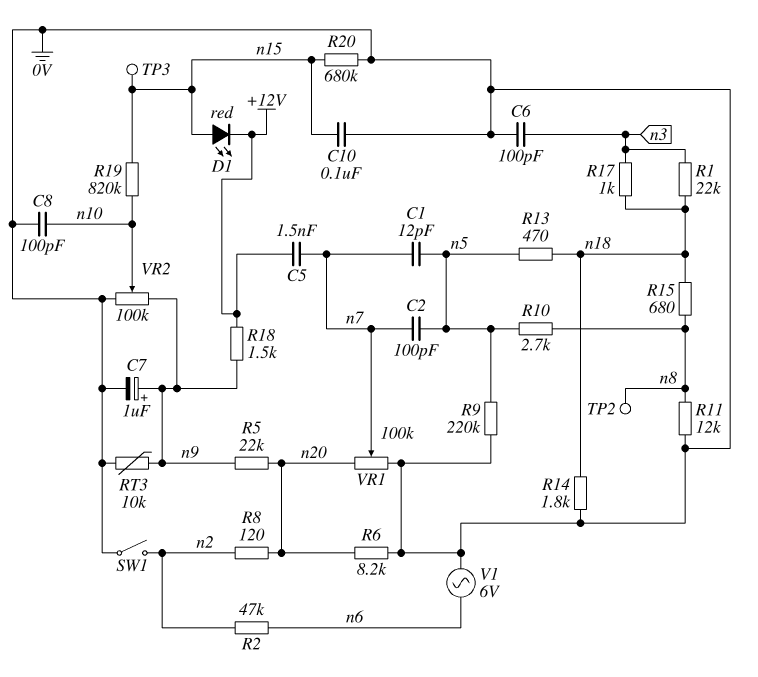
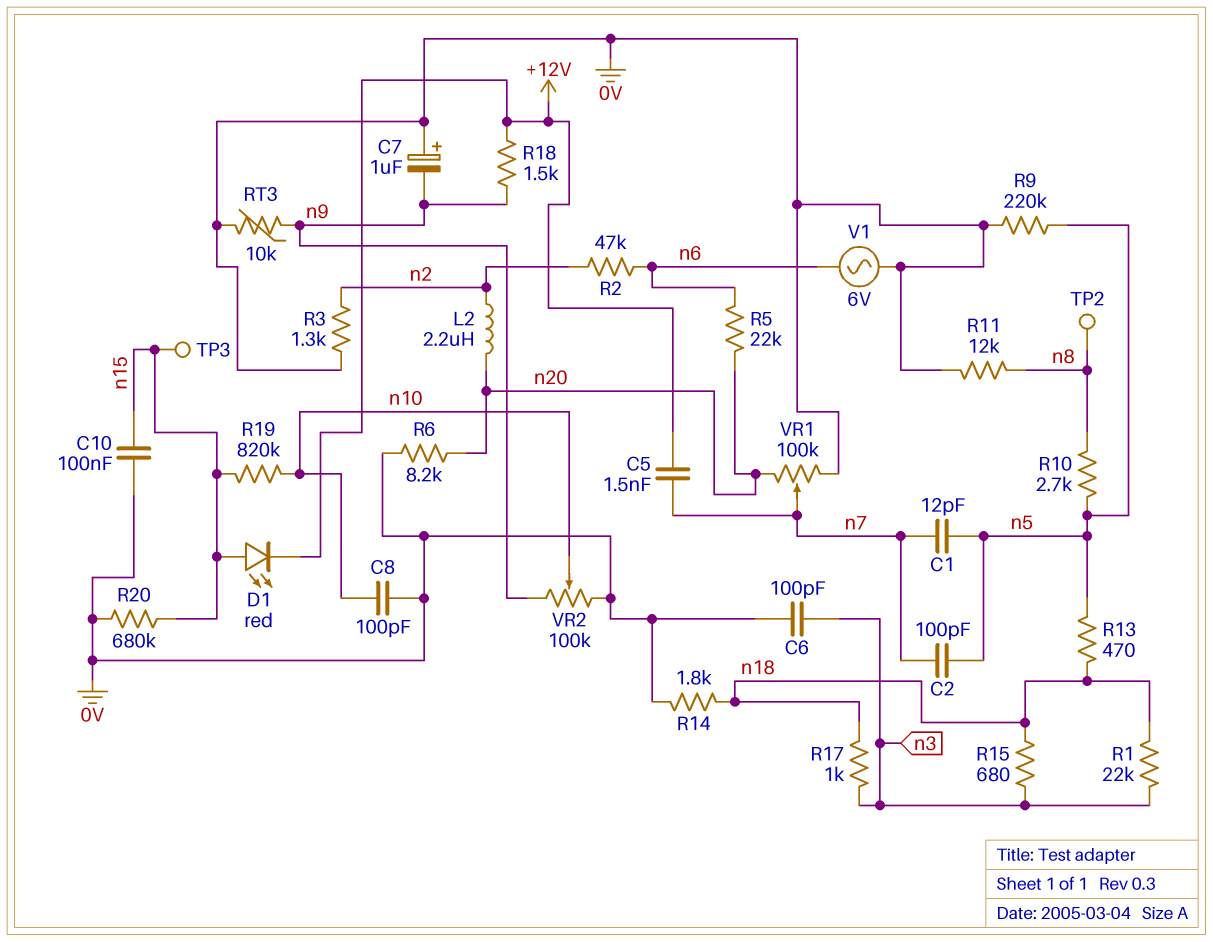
C7: 1uF (plus n9, minus 0V) -> 1uF (plus 0V, minus n9)
L2: none -> 2.2uH (n2, n20)
R3: none -> 1.3k (0V, n2)
R5: 22k (n9, n20) -> 22k (n6, n20)
R8: 120 (n2, n20) -> none
R15: 680 (n8, n18) -> 680 (n3, n18)
SW1: switch (0V, n2) -> none

